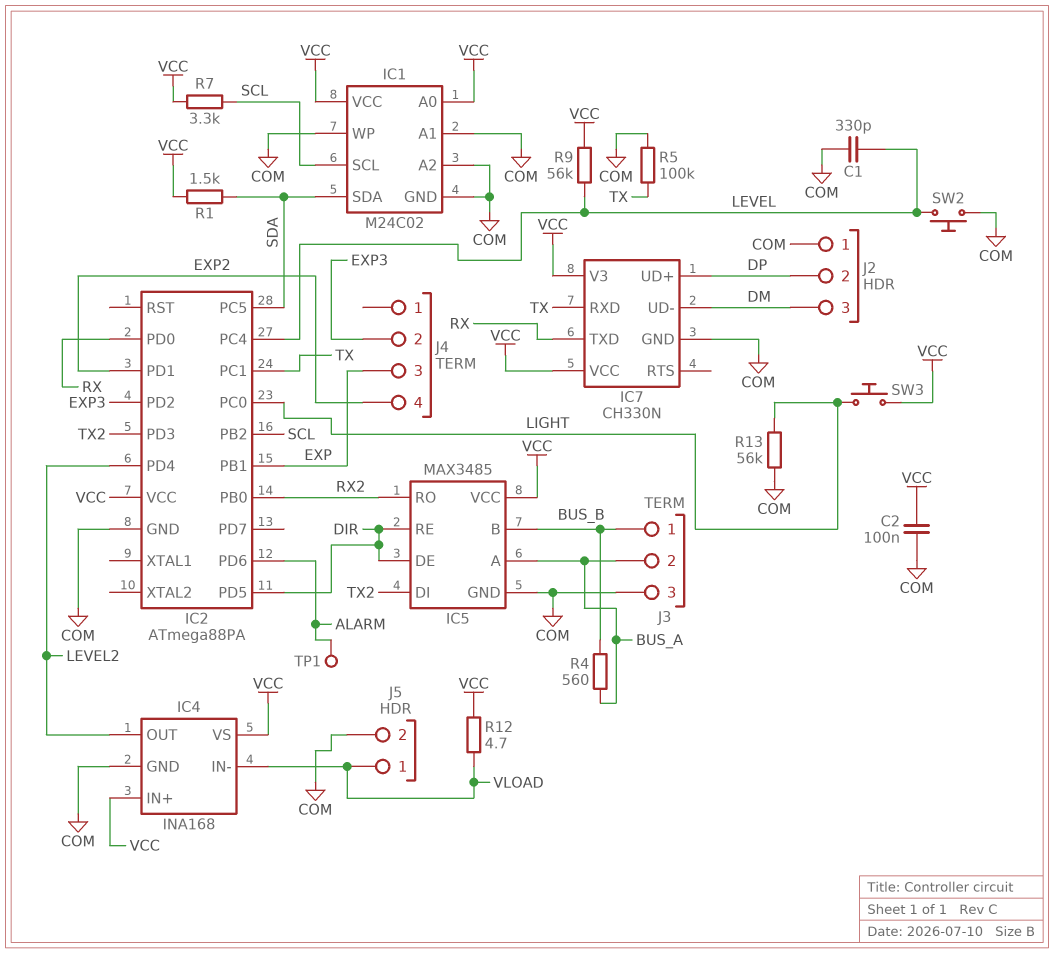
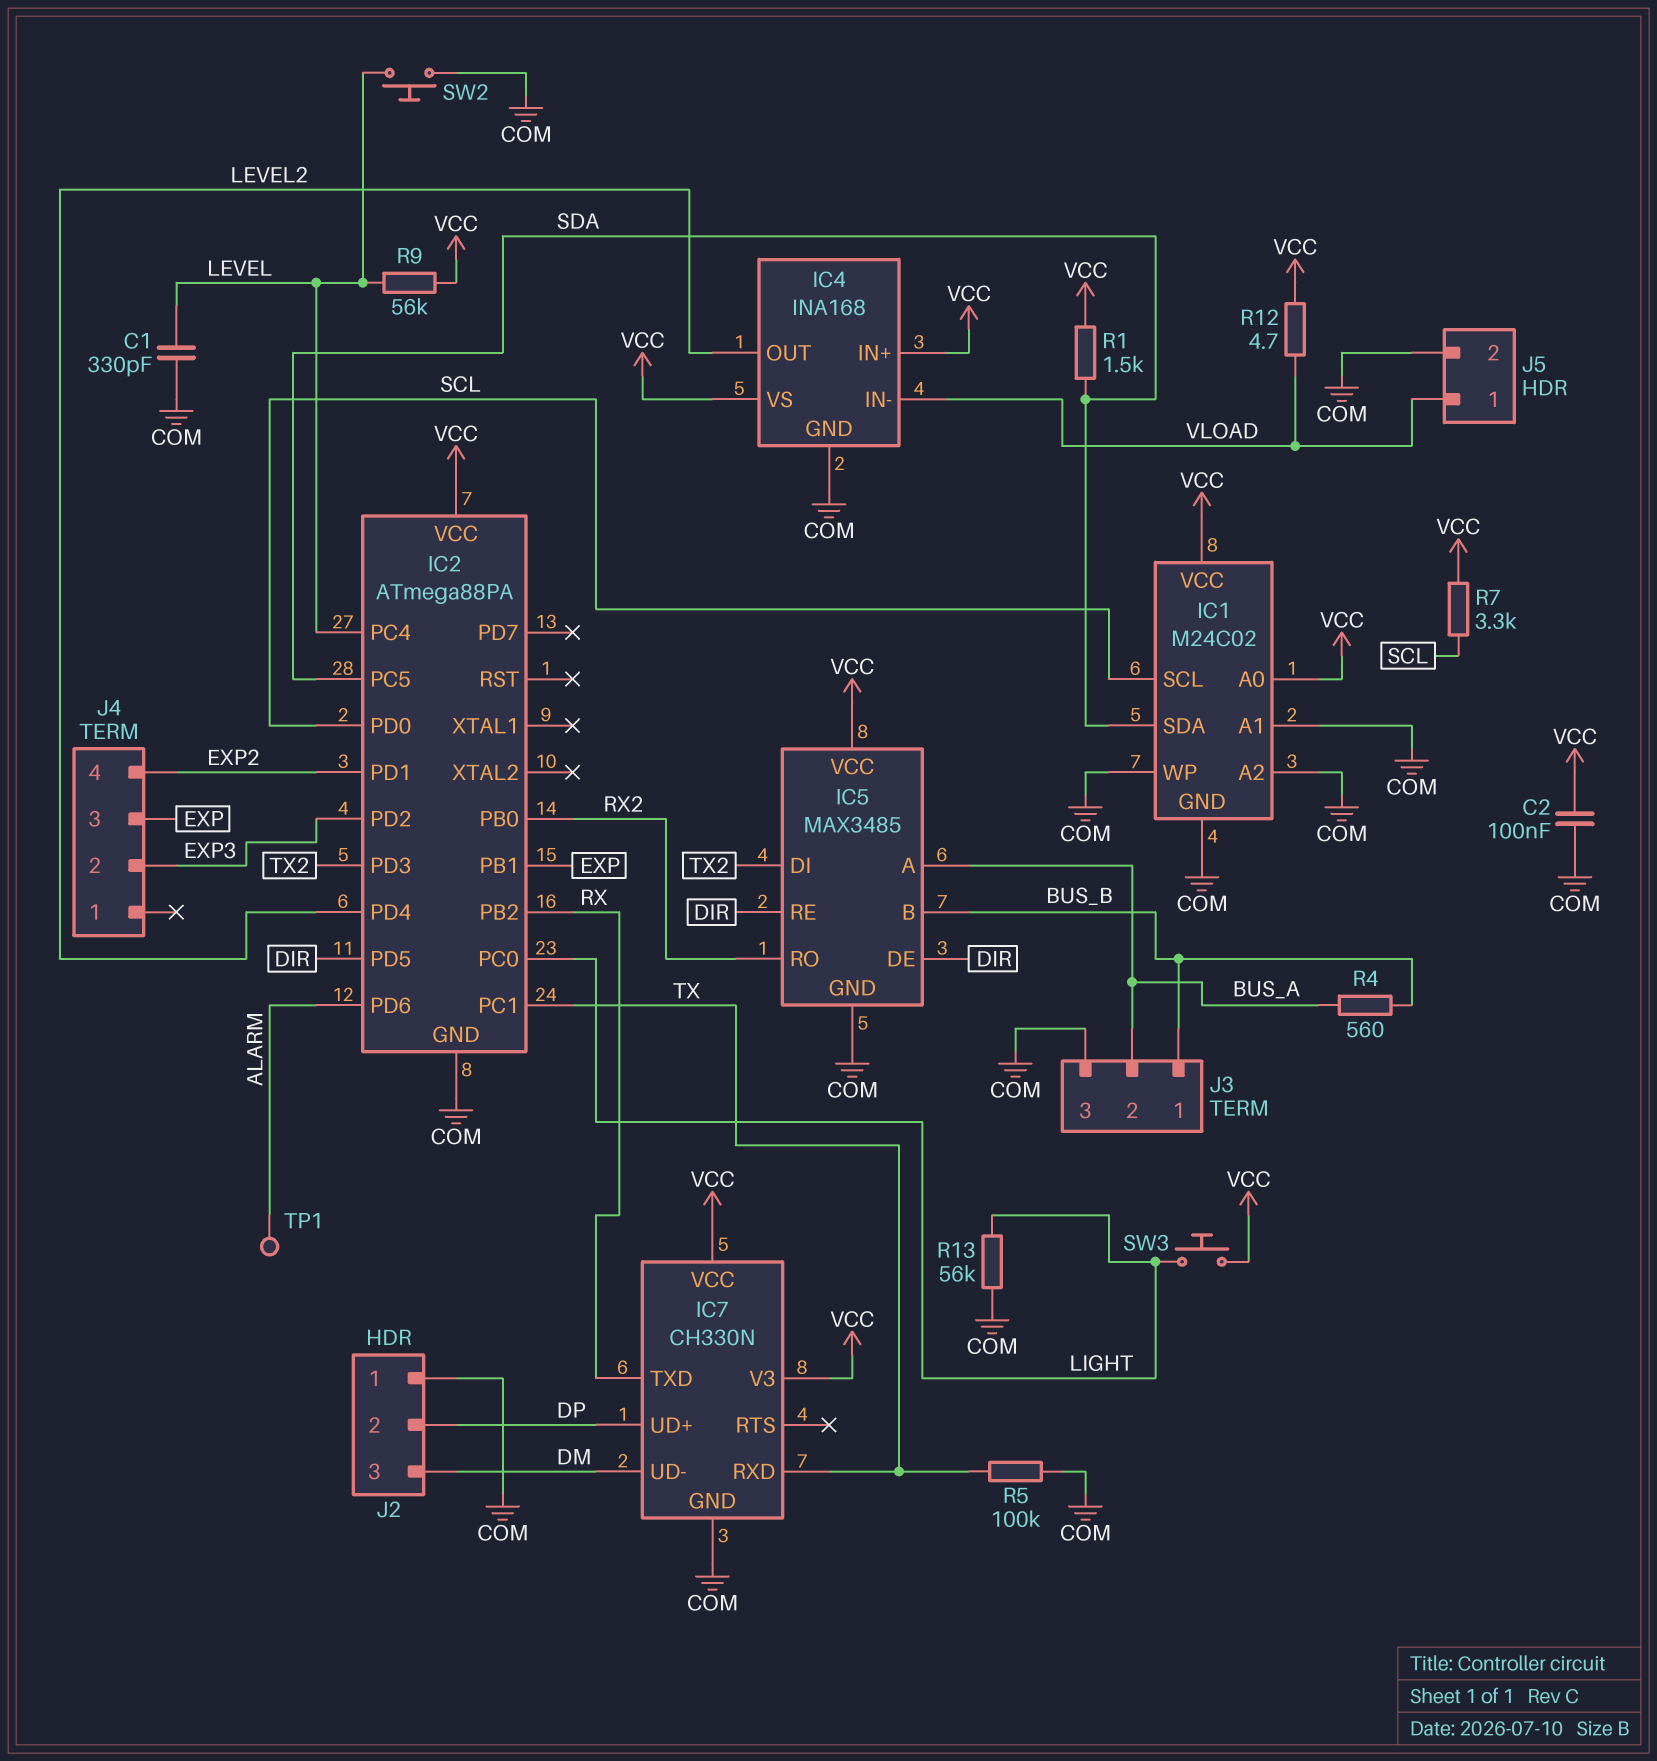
IC2 pin PB2: SCL -> RX
IC2 pin PD0: RX -> SCL

